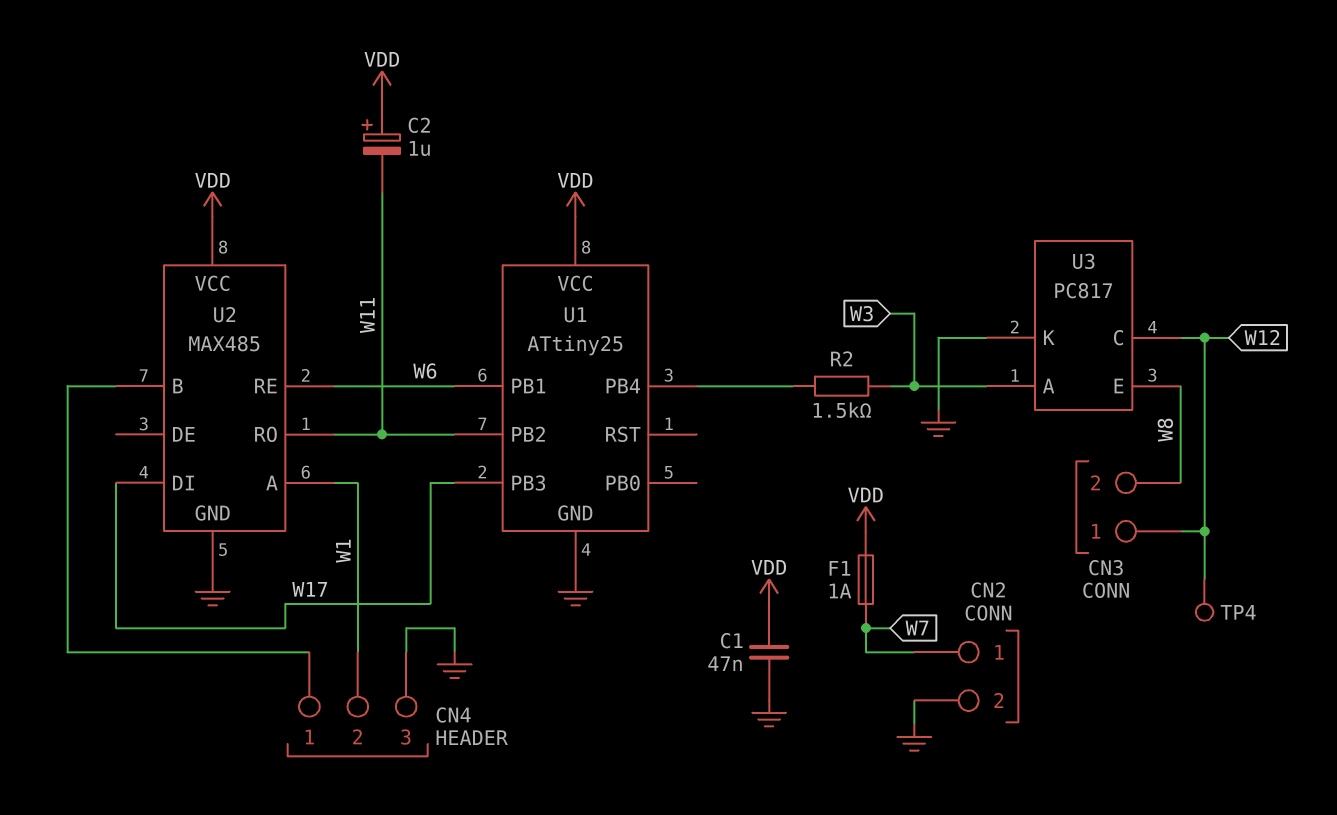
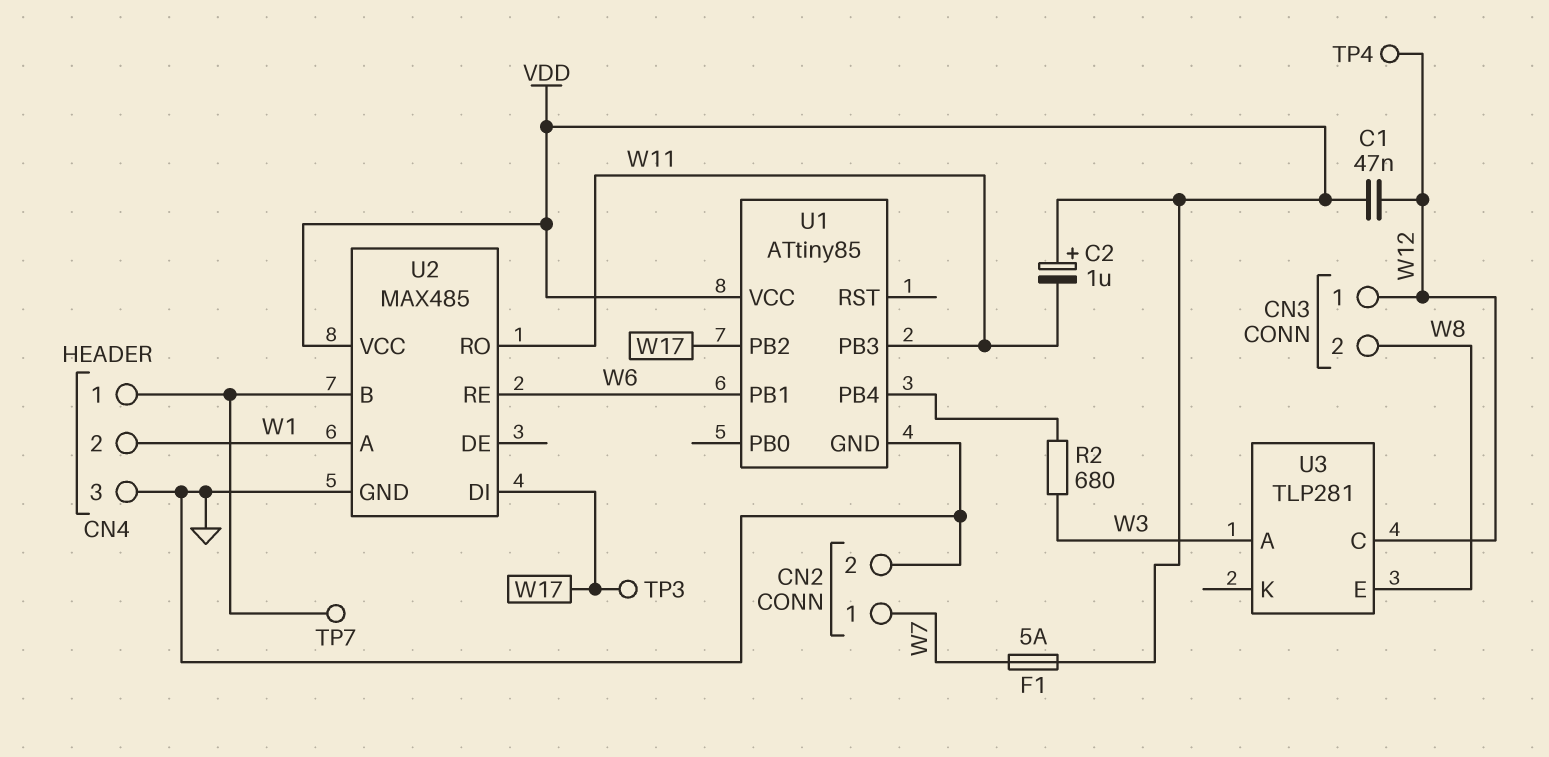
C1: 47nF (GND, VDD) -> 47nF (VDD, W12)
F1: 1A (VDD, W7) -> 5A (VDD, W7)
R2: 1.5k (U1/PB4, W3) -> 680 (U1/PB4, W3)
TP3: none -> test point (W17)
TP7: none -> test point (CN4/1)
U1: ATtiny25 -> ATtiny85
U1 pin PB2: W11 -> W17
U1 pin PB3: W17 -> W11
U3: PC817 -> TLP281
U3 pin K: GND -> none

